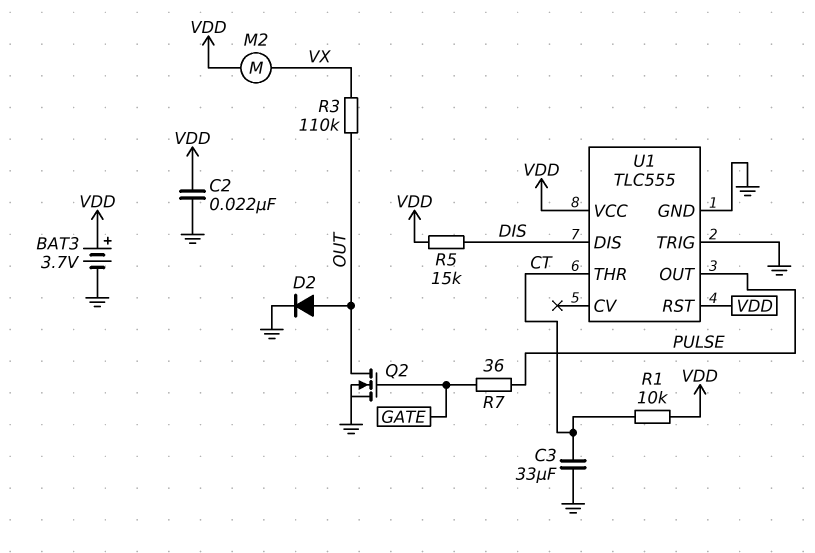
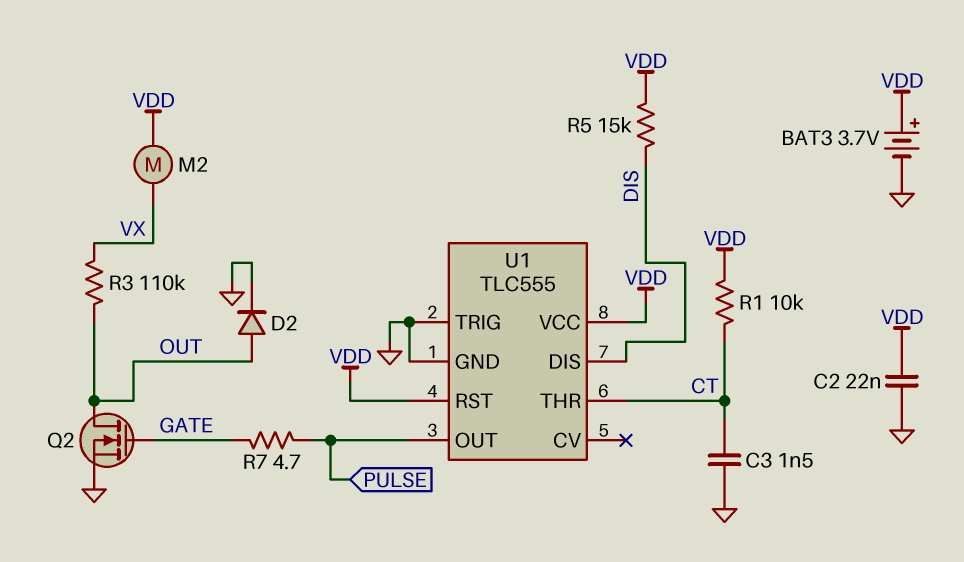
C3: 33uF (CT, GND) -> 1.5nF (CT, GND)
R7: 36 (GATE, PULSE) -> 4.7 (GATE, PULSE)

